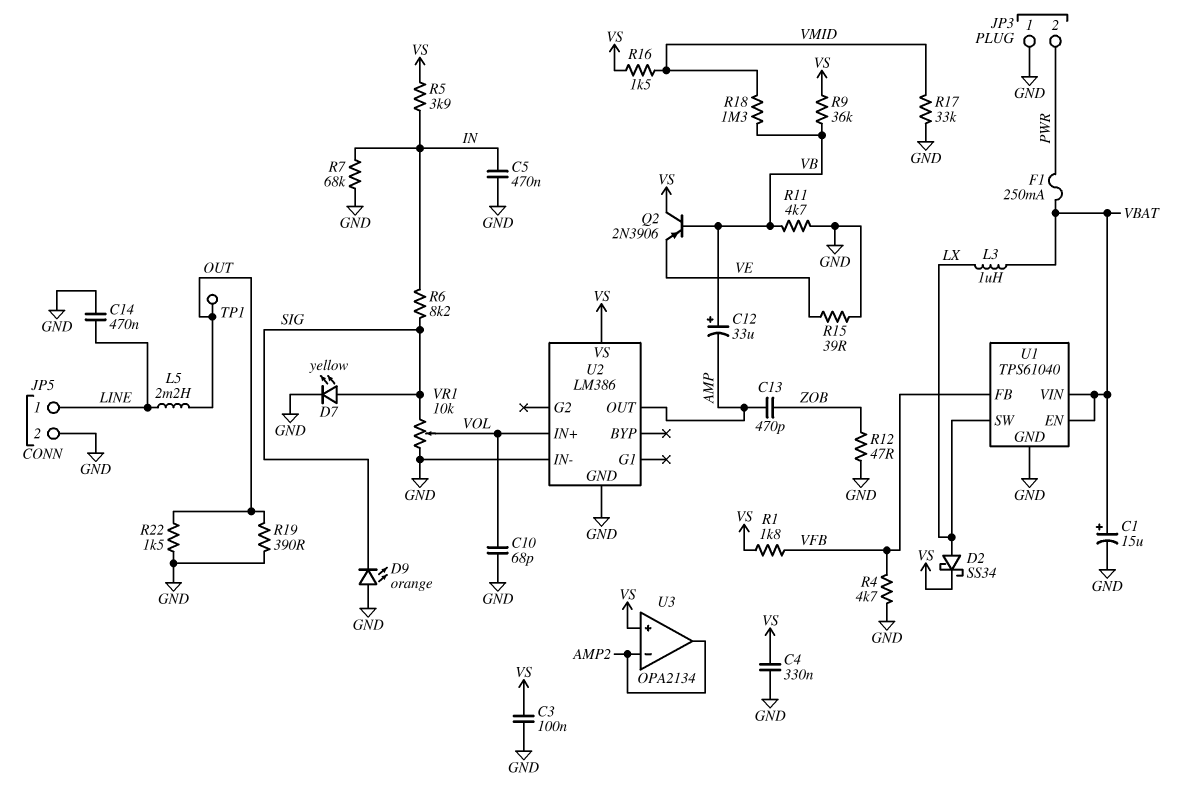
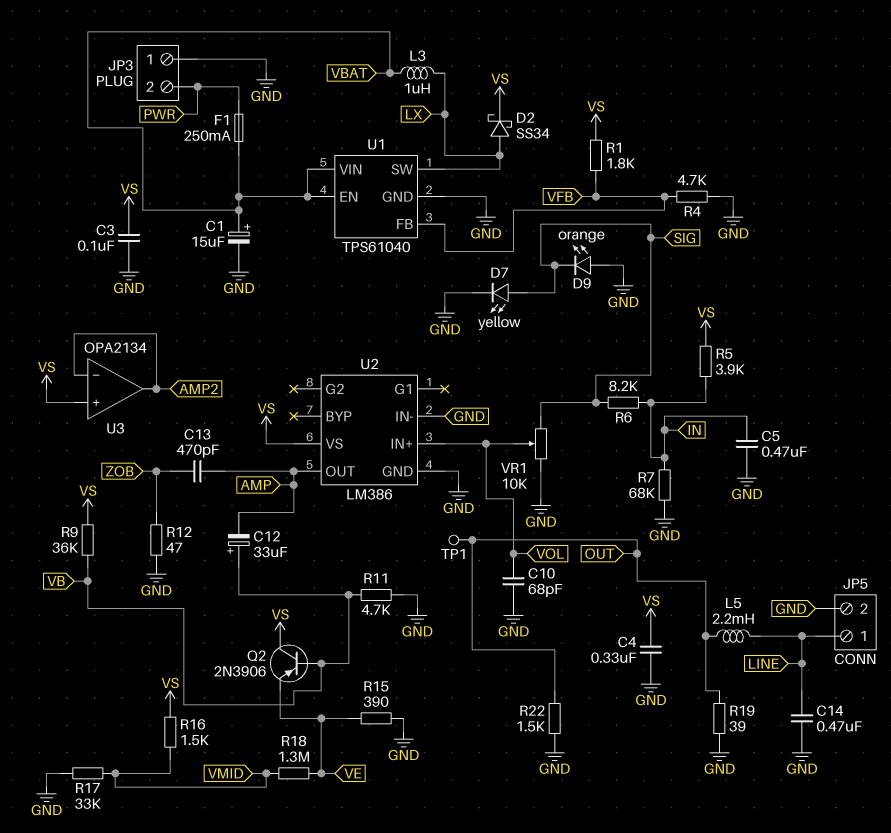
R15: 39 (GND, VE) -> 390 (GND, VE)
R18: 1.3M (VB, VMID) -> 1.3M (VE, VMID)
R19: 390 (GND, OUT) -> 39 (GND, OUT)

